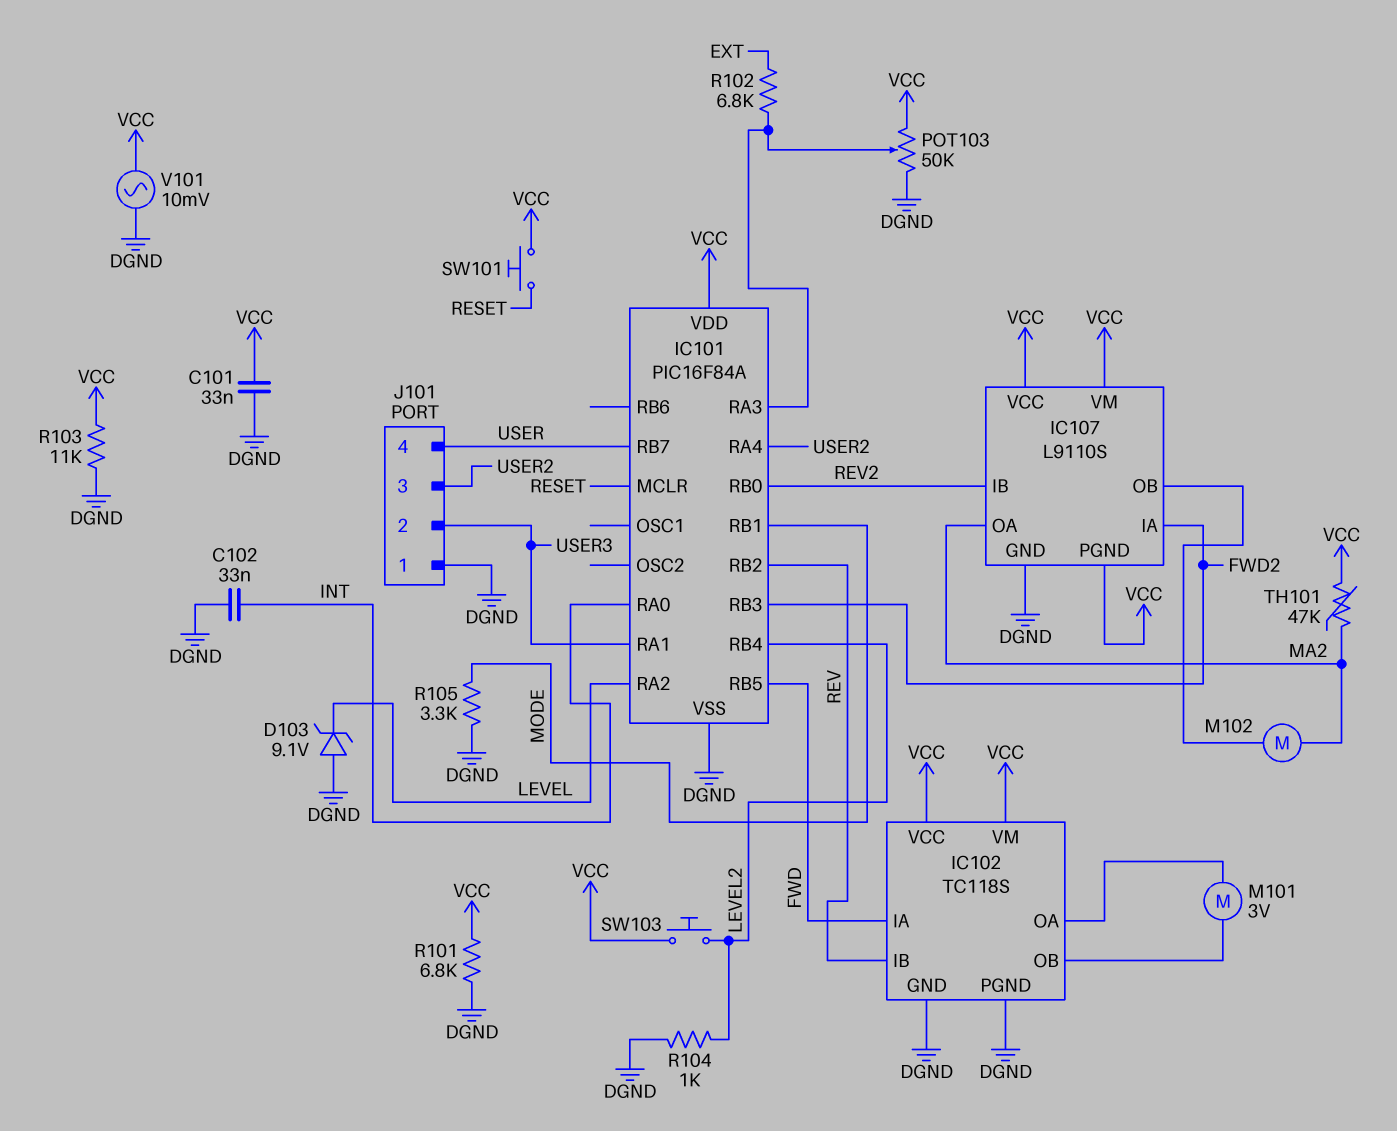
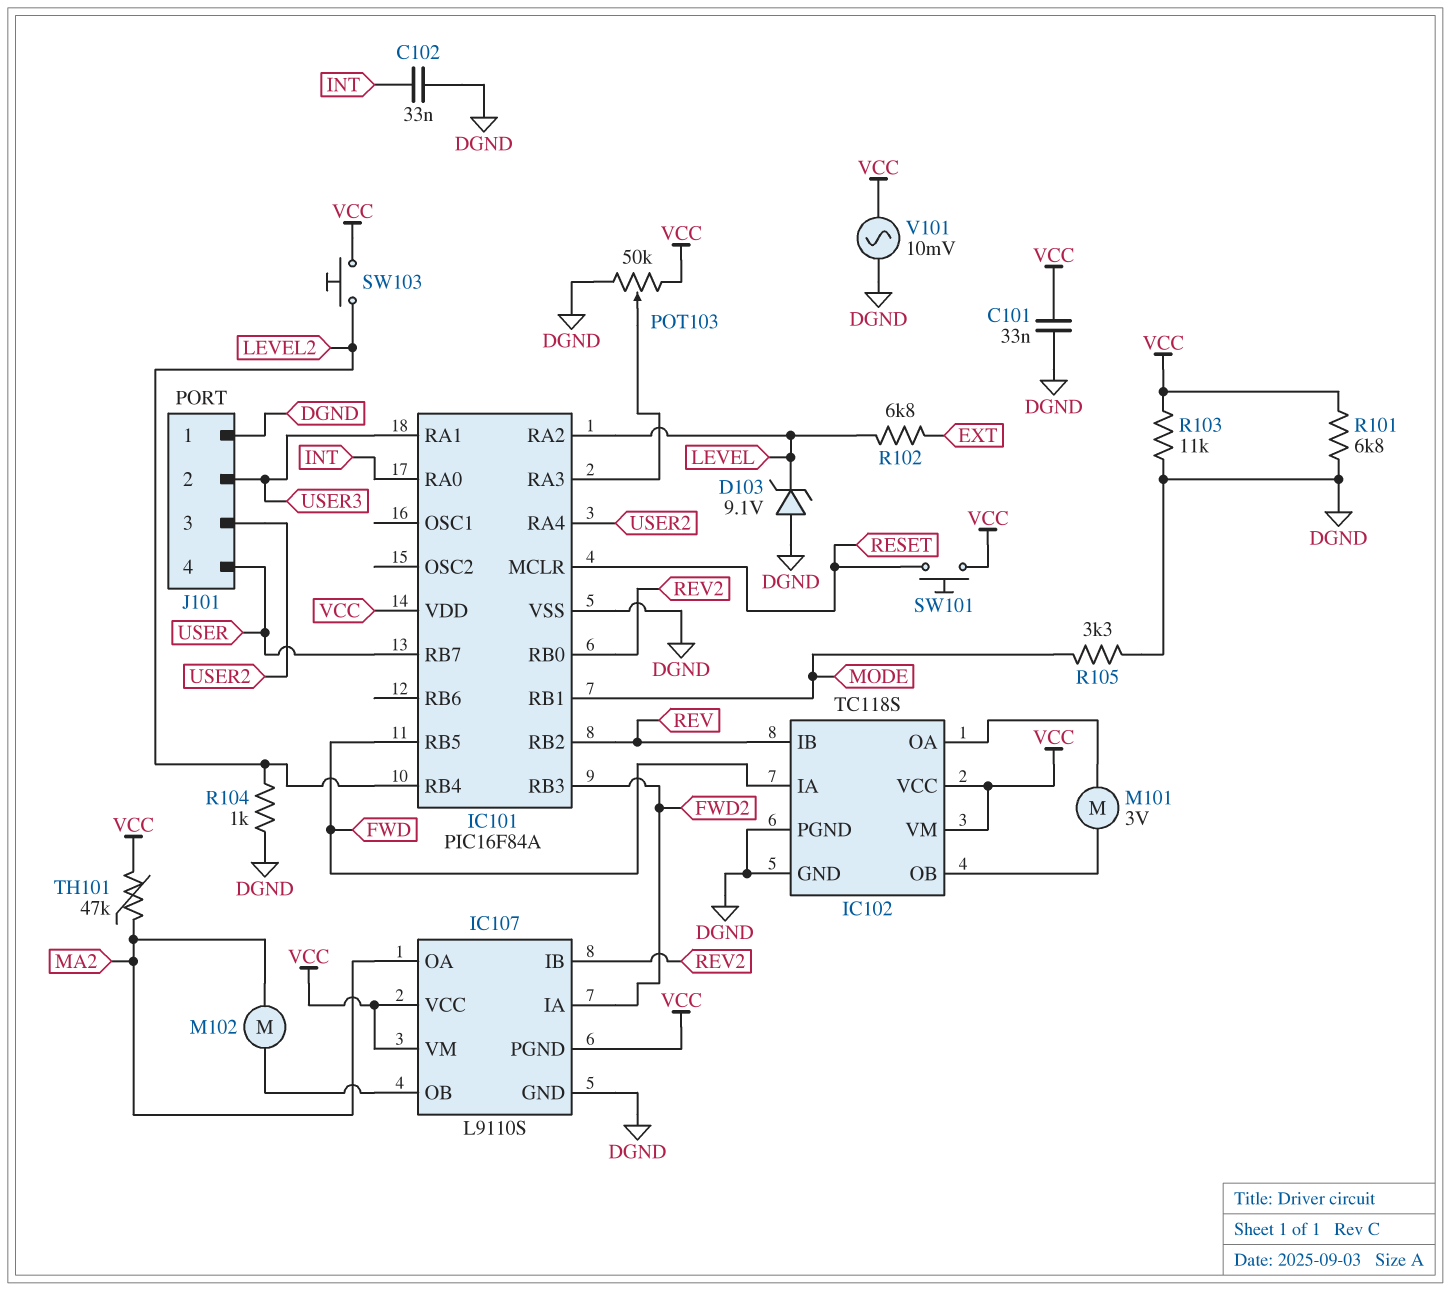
R102: 6.8k (EXT, IC101/RA3) -> 6.8k (EXT, LEVEL)

